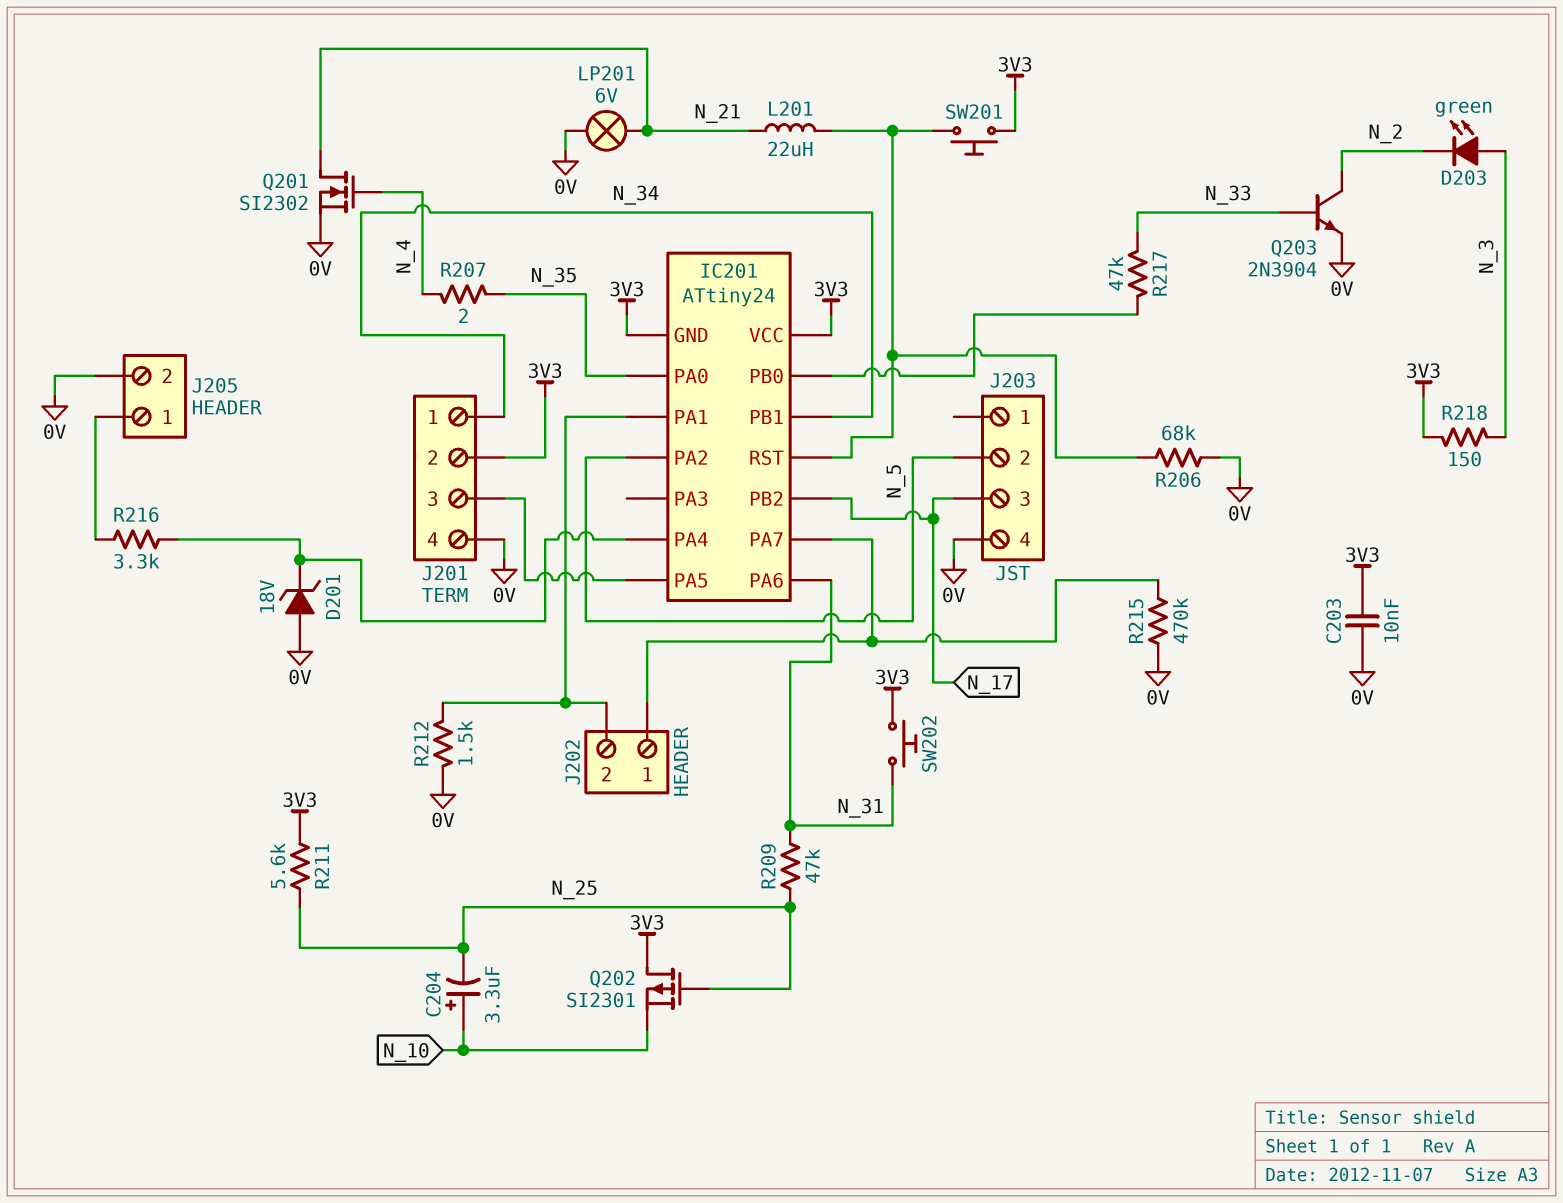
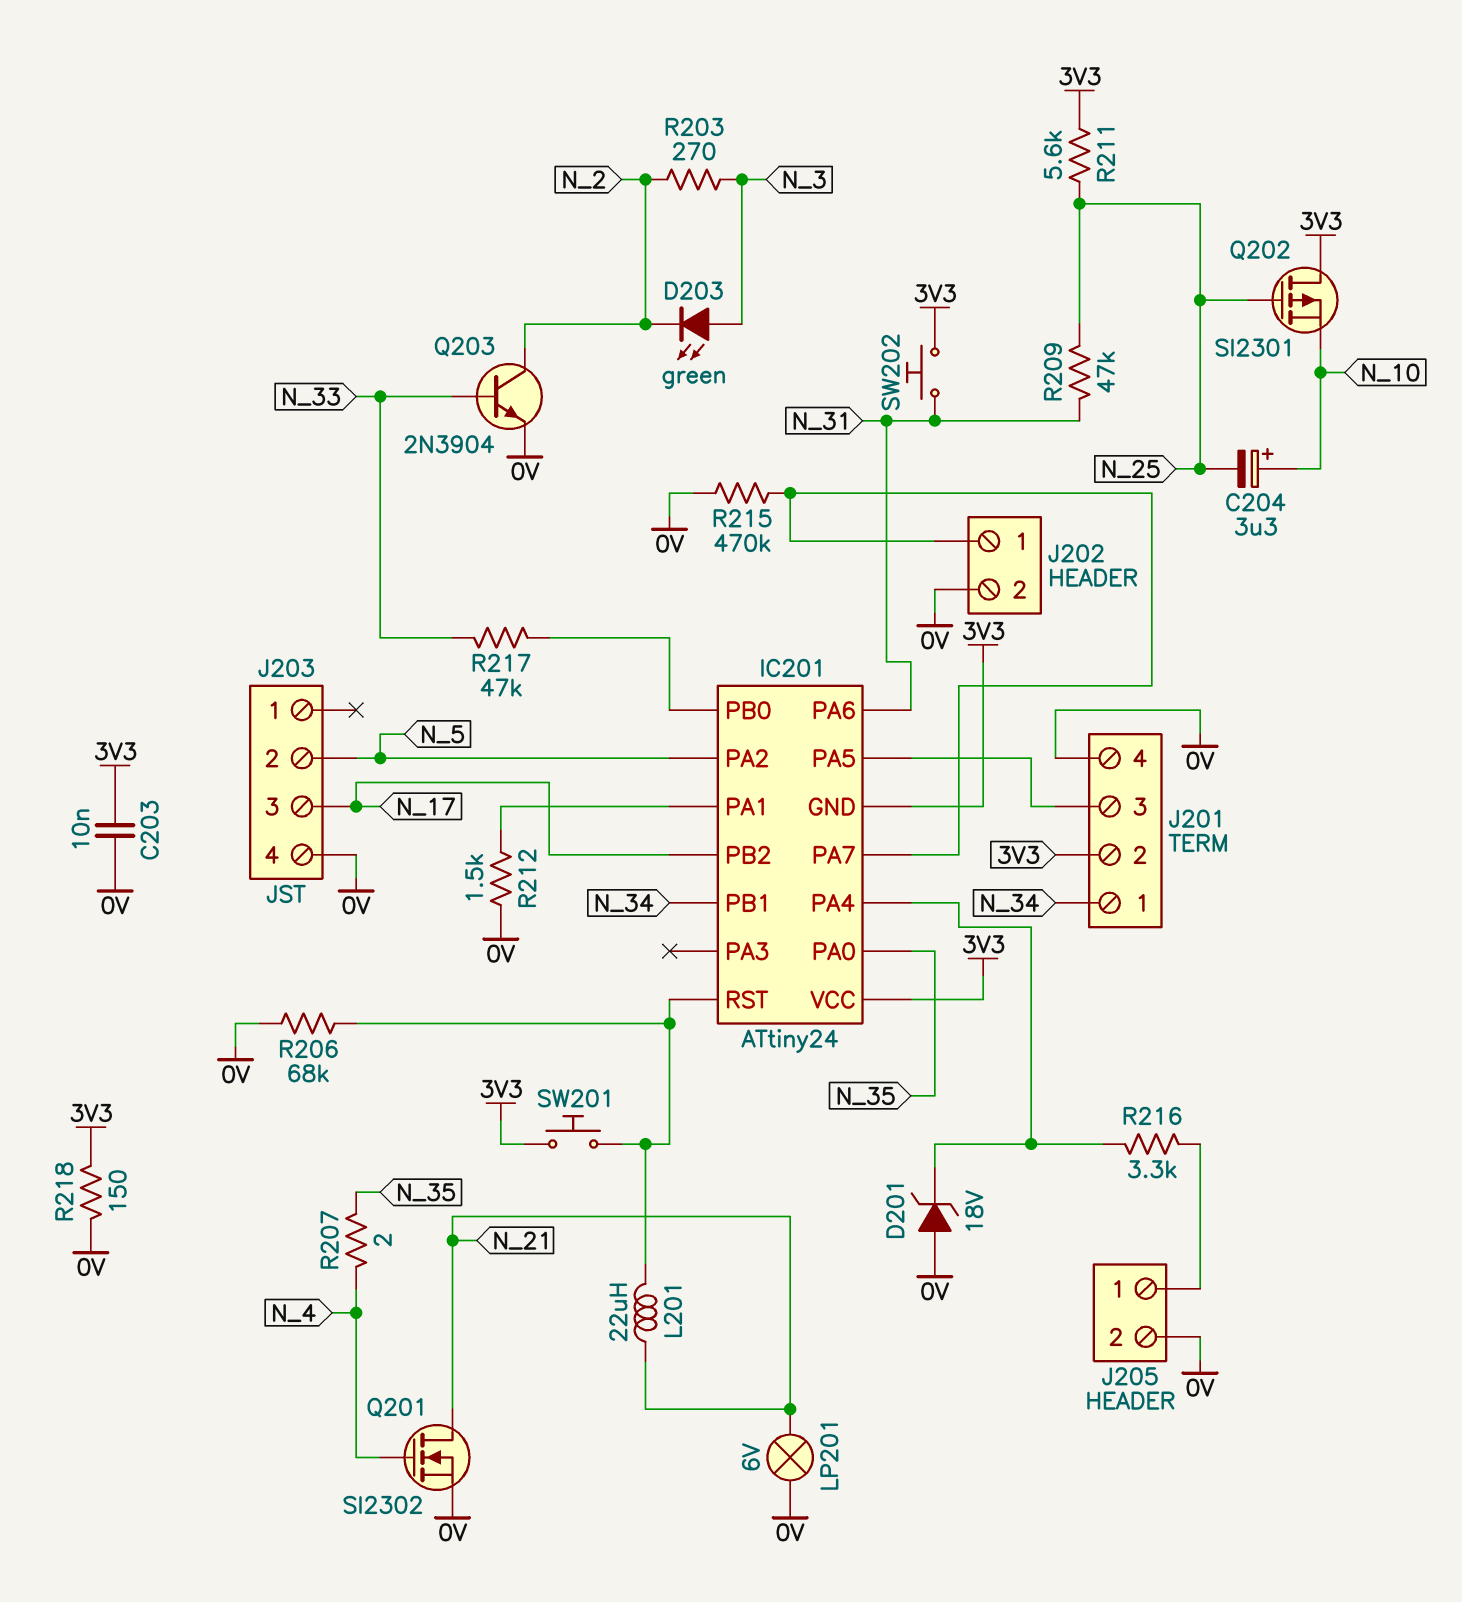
J202 pin 2: IC201/PA1 -> 0V
R203: none -> 270 (N_2, N_3)
R218: 150 (3V3, N_3) -> 150 (0V, 3V3)

